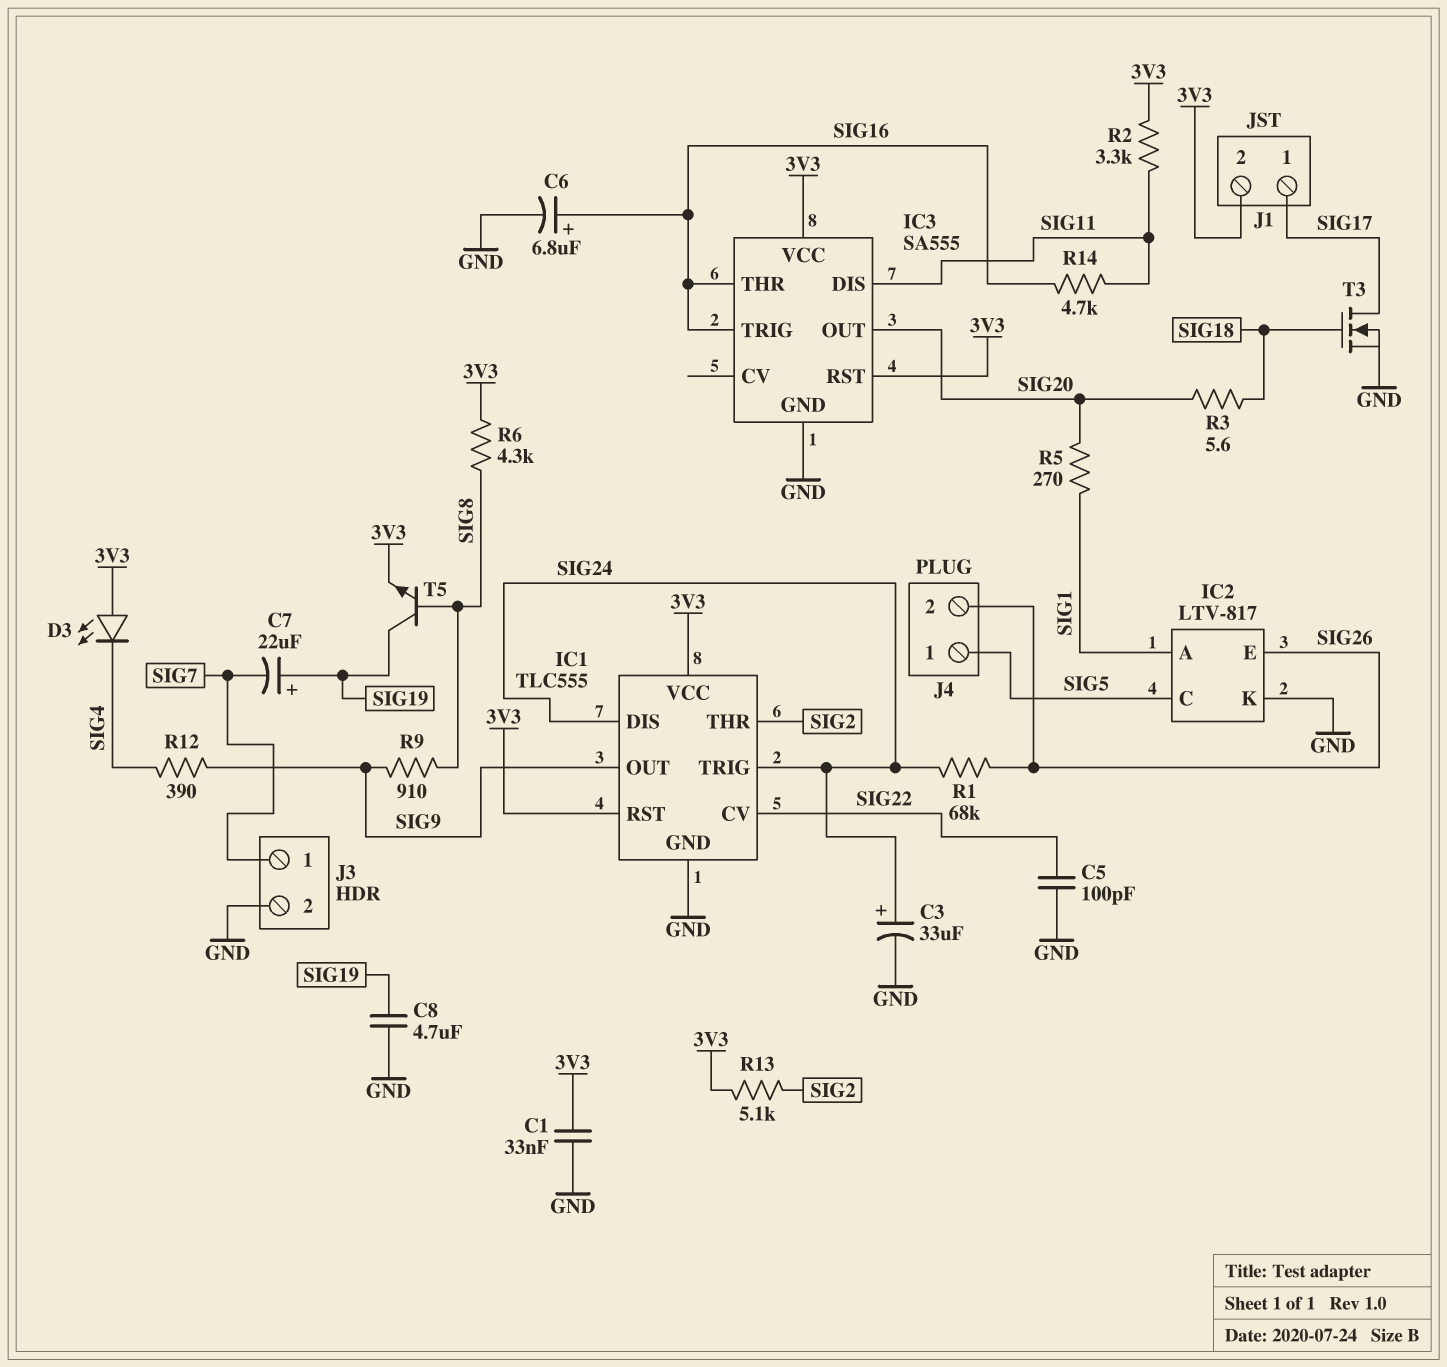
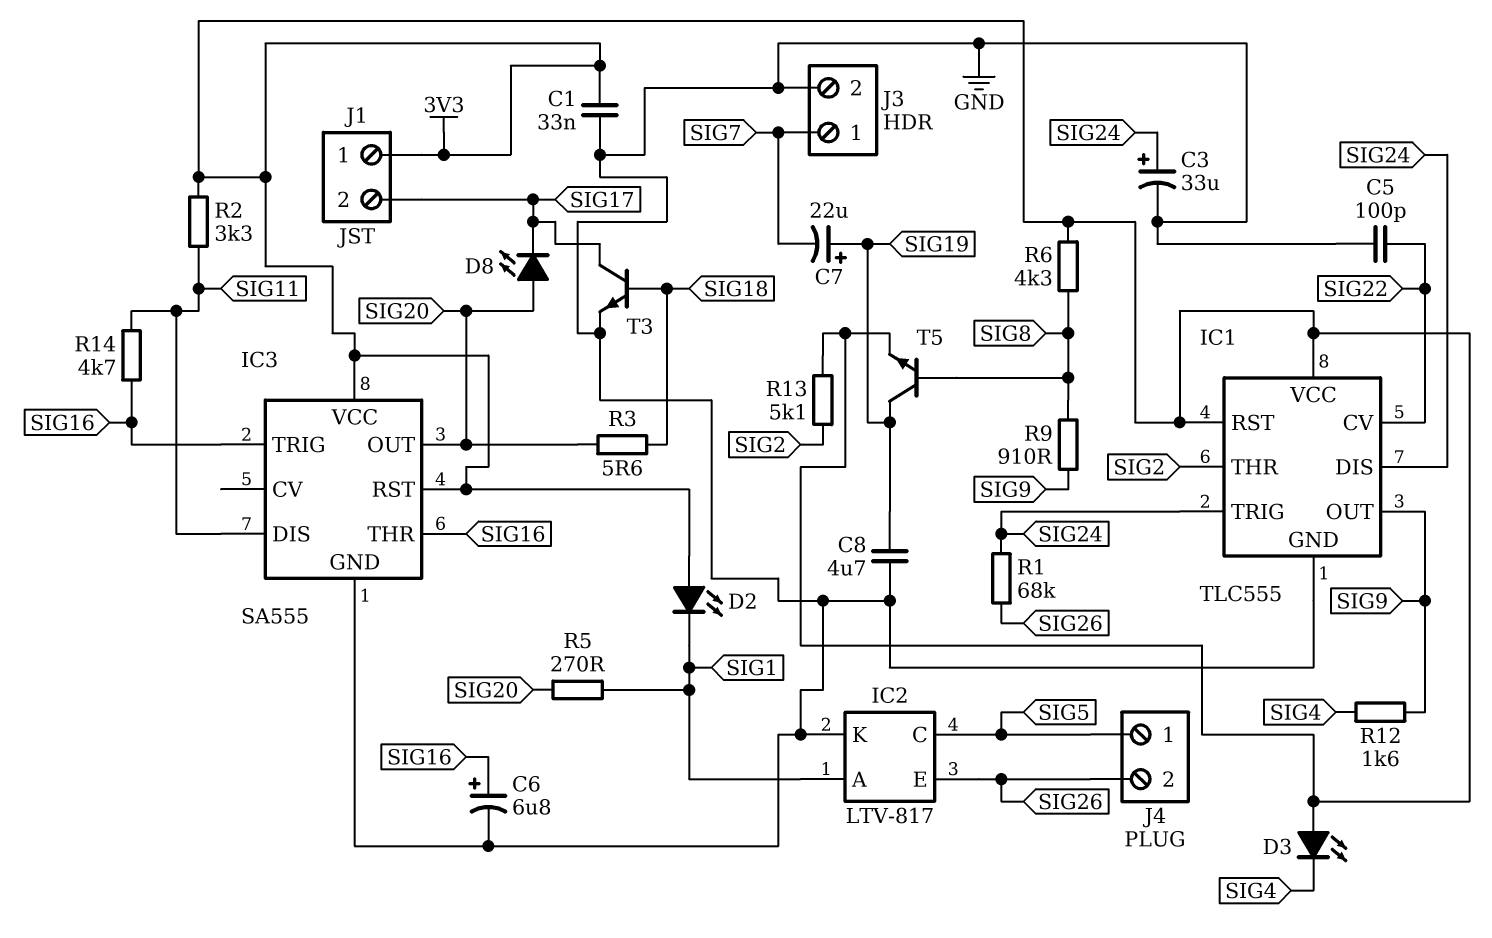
D2: none -> LED (A 3V3, K SIG1)
D8: none -> LED (A SIG20, K SIG17)
J1 pin 1: SIG17 -> 3V3
J1 pin 2: 3V3 -> SIG17
R12: 390 (SIG4, SIG9) -> 1.6k (SIG4, SIG9)
T3: NMOS (G SIG18, D SIG17, S GND) -> NPN (B SIG18, C SIG17, E GND)

